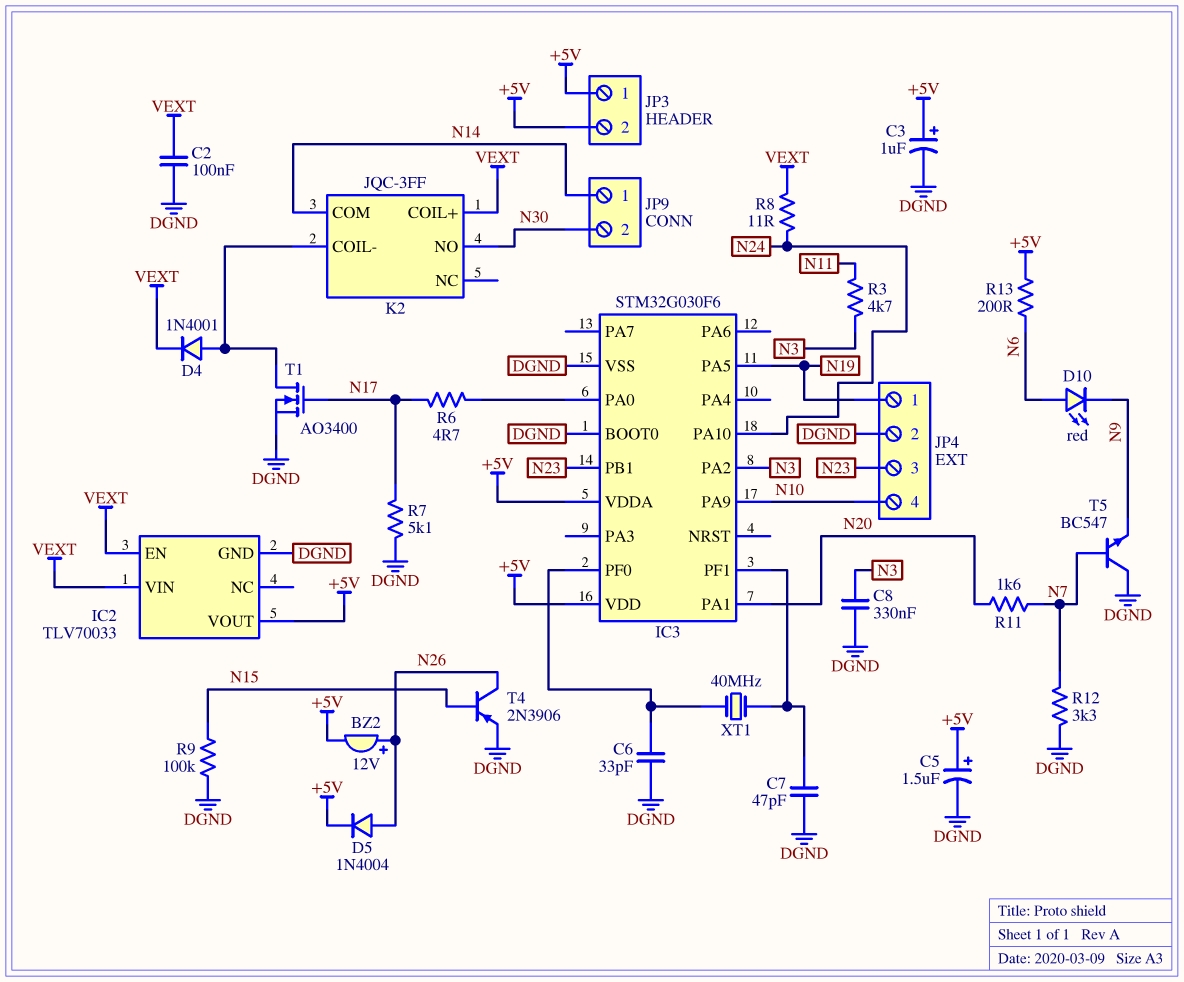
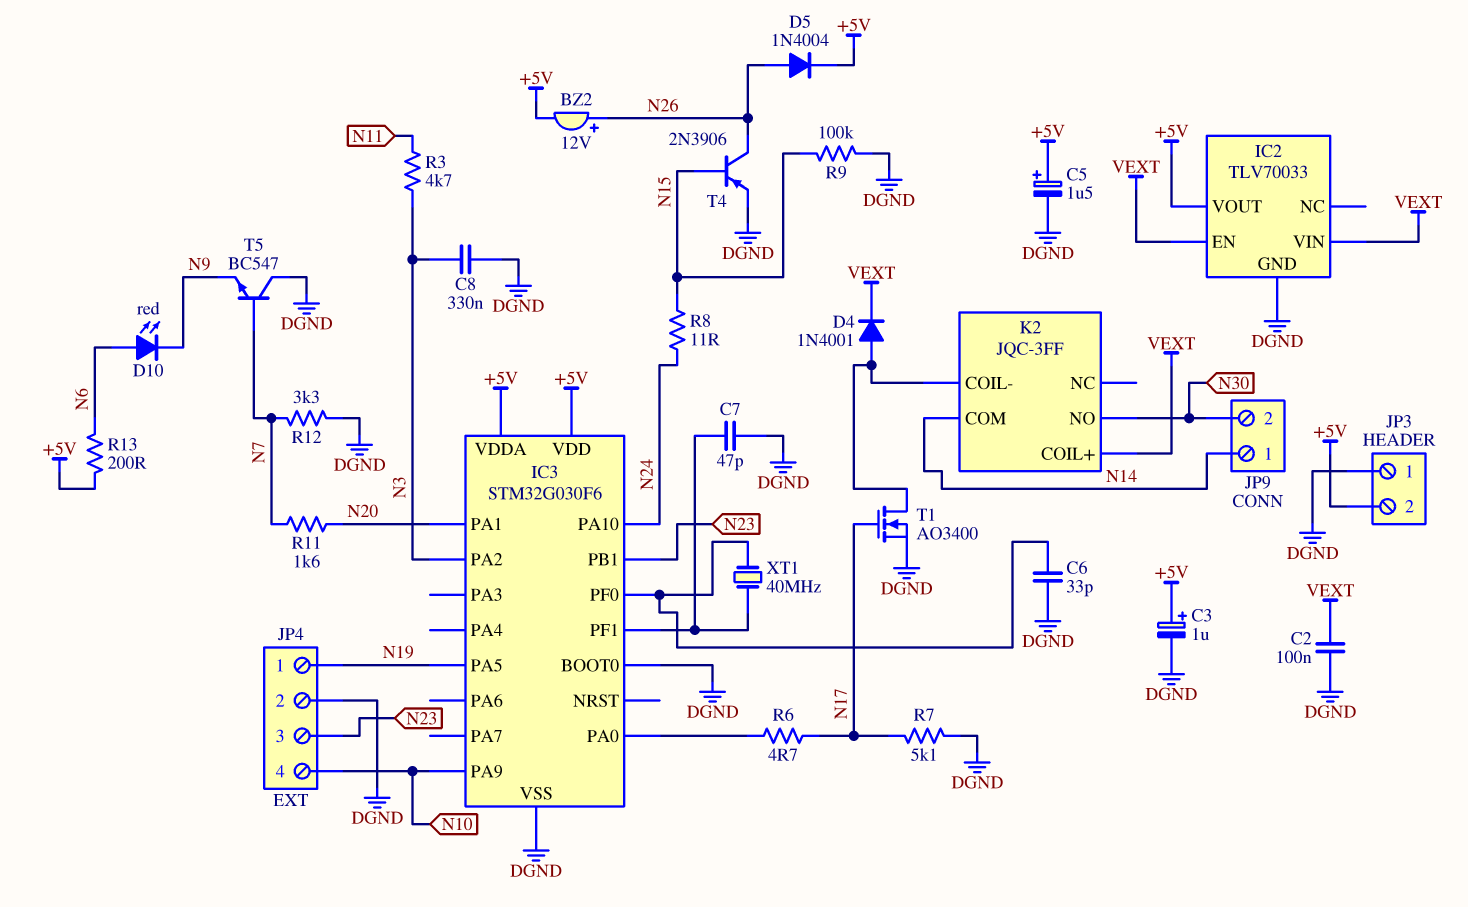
JP3 pin 1: +5V -> DGND
R8: 11 (N24, VEXT) -> 11 (N15, N24)

